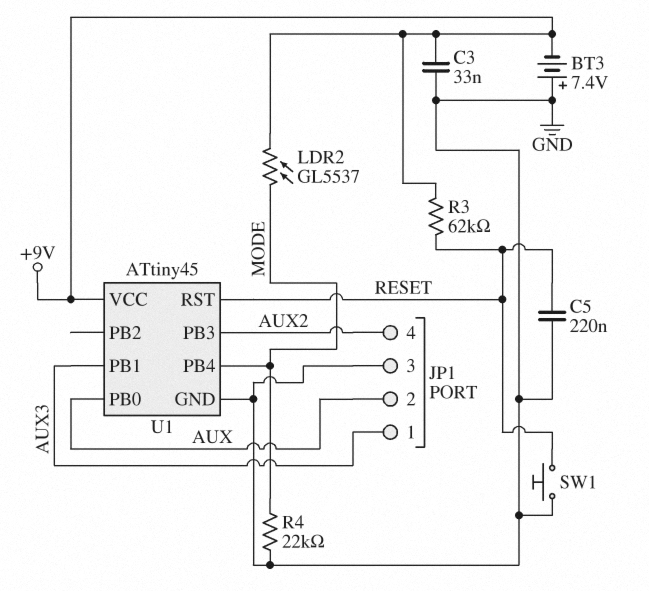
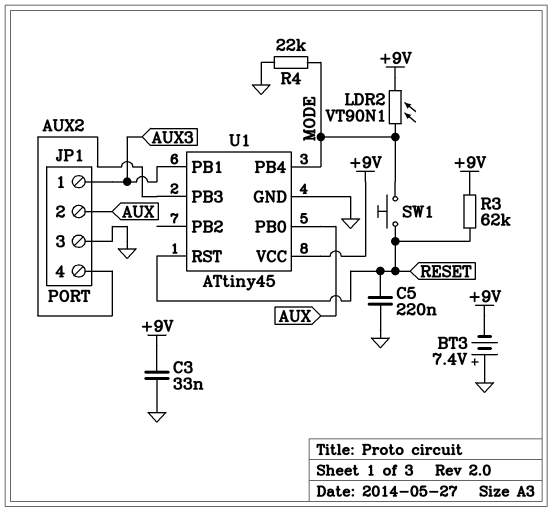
LDR2: GL5537 (+9V, MODE) -> VT90N1 (+9V, MODE)
SW1: button (GND, RESET) -> button (MODE, RESET)

